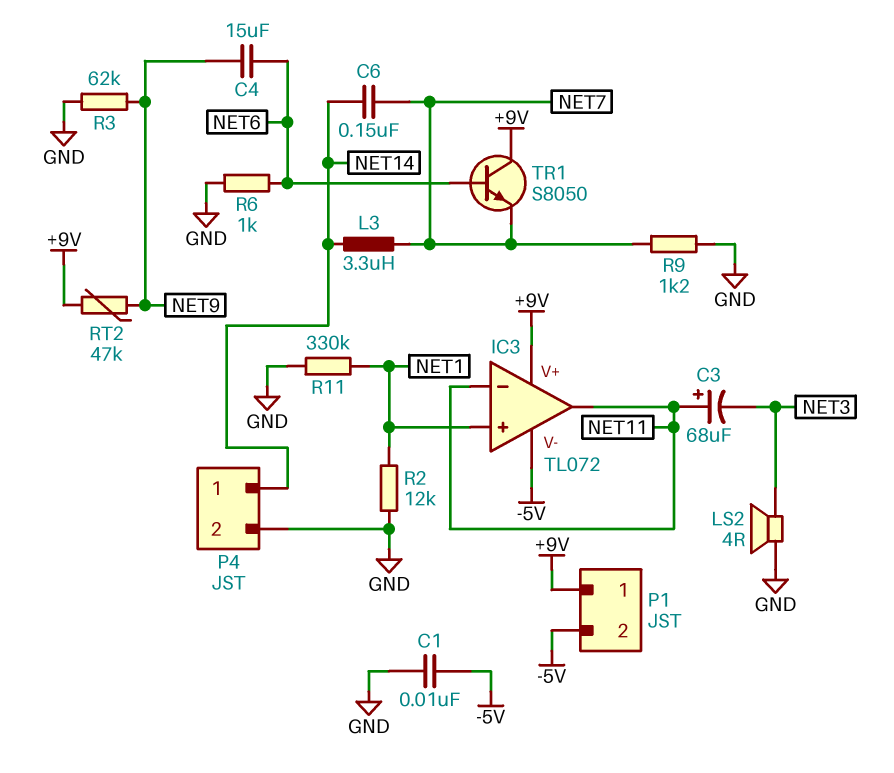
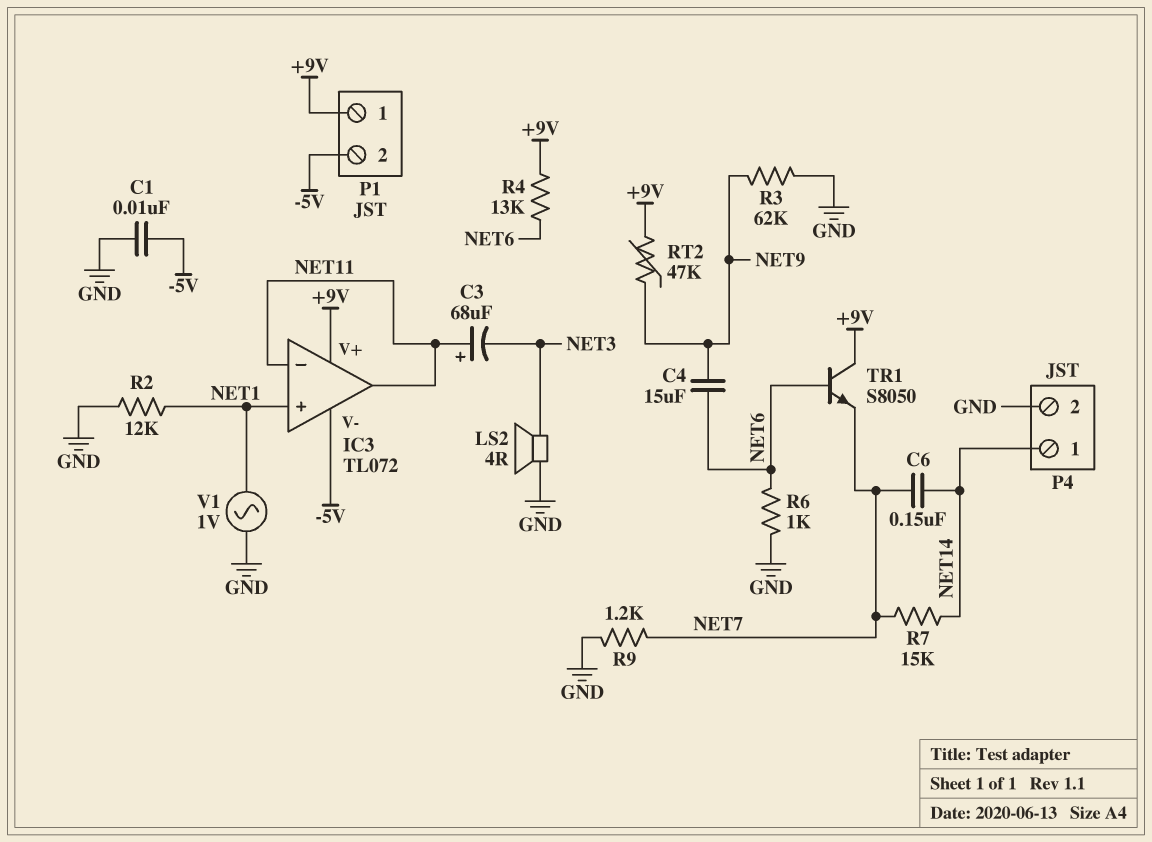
L3: 3.3uH (NET7, NET14) -> none
R4: none -> 13k (+9V, NET6)
R7: none -> 15k (NET7, NET14)
R11: 330k (GND, NET1) -> none
V1: none -> AC 1V (GND, NET1)

